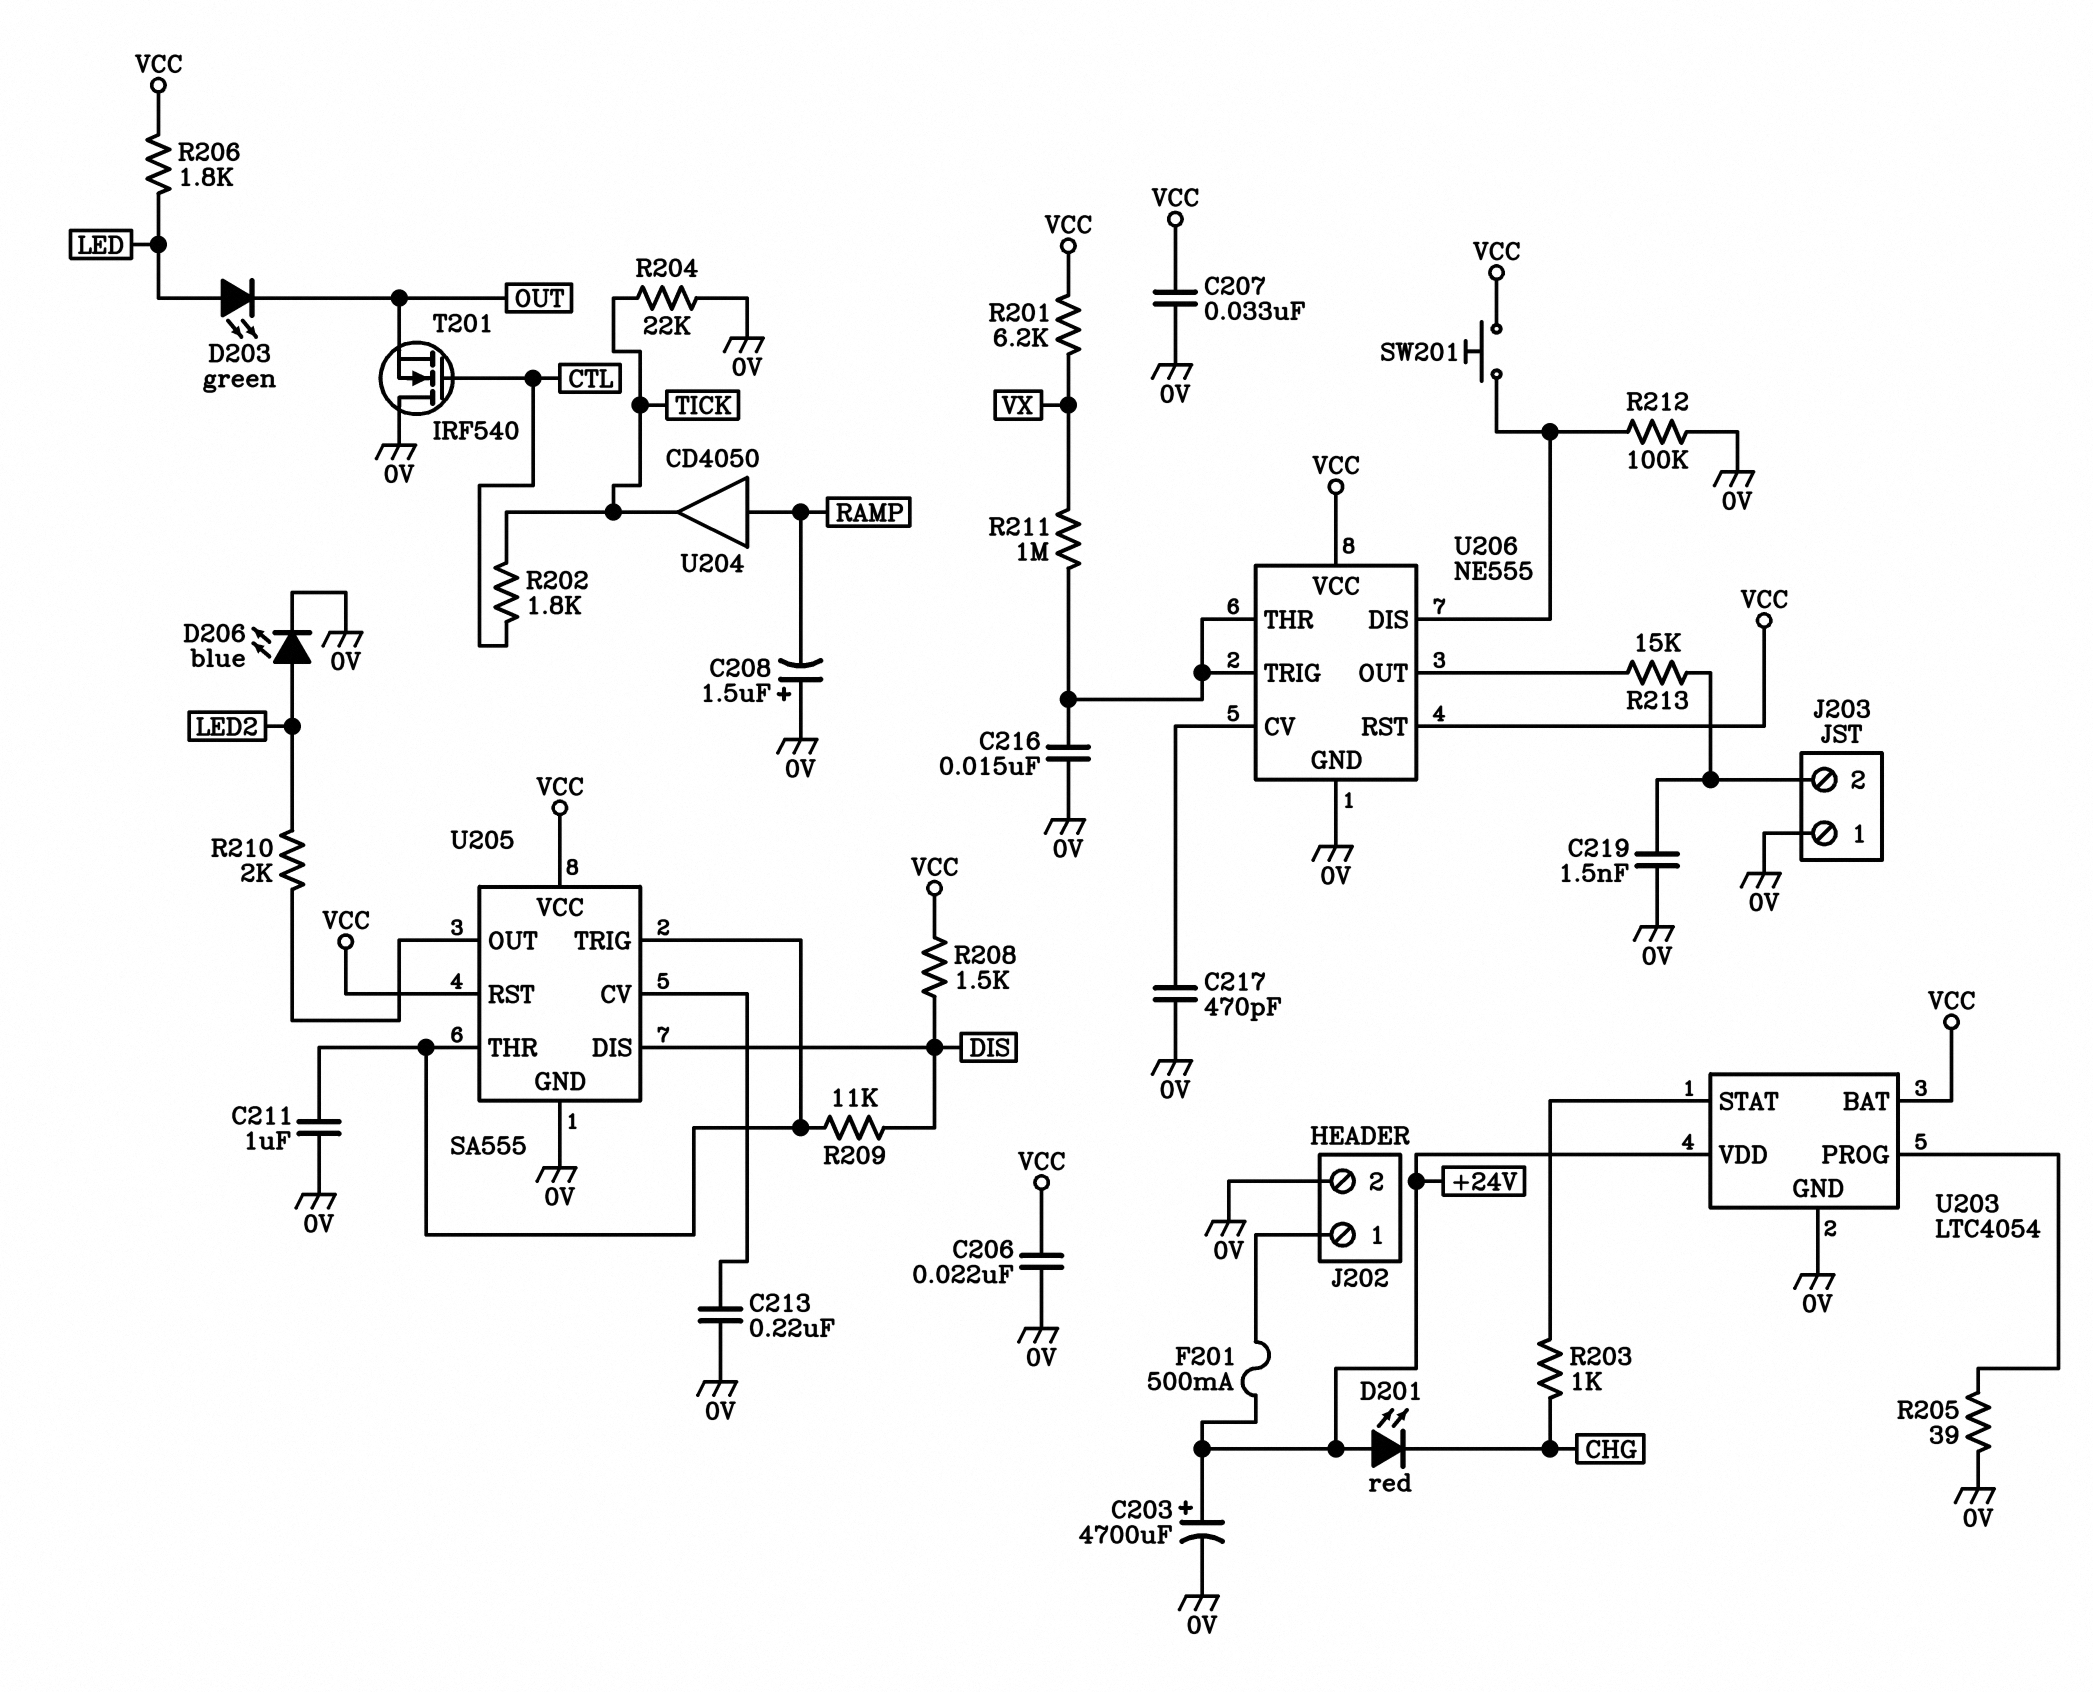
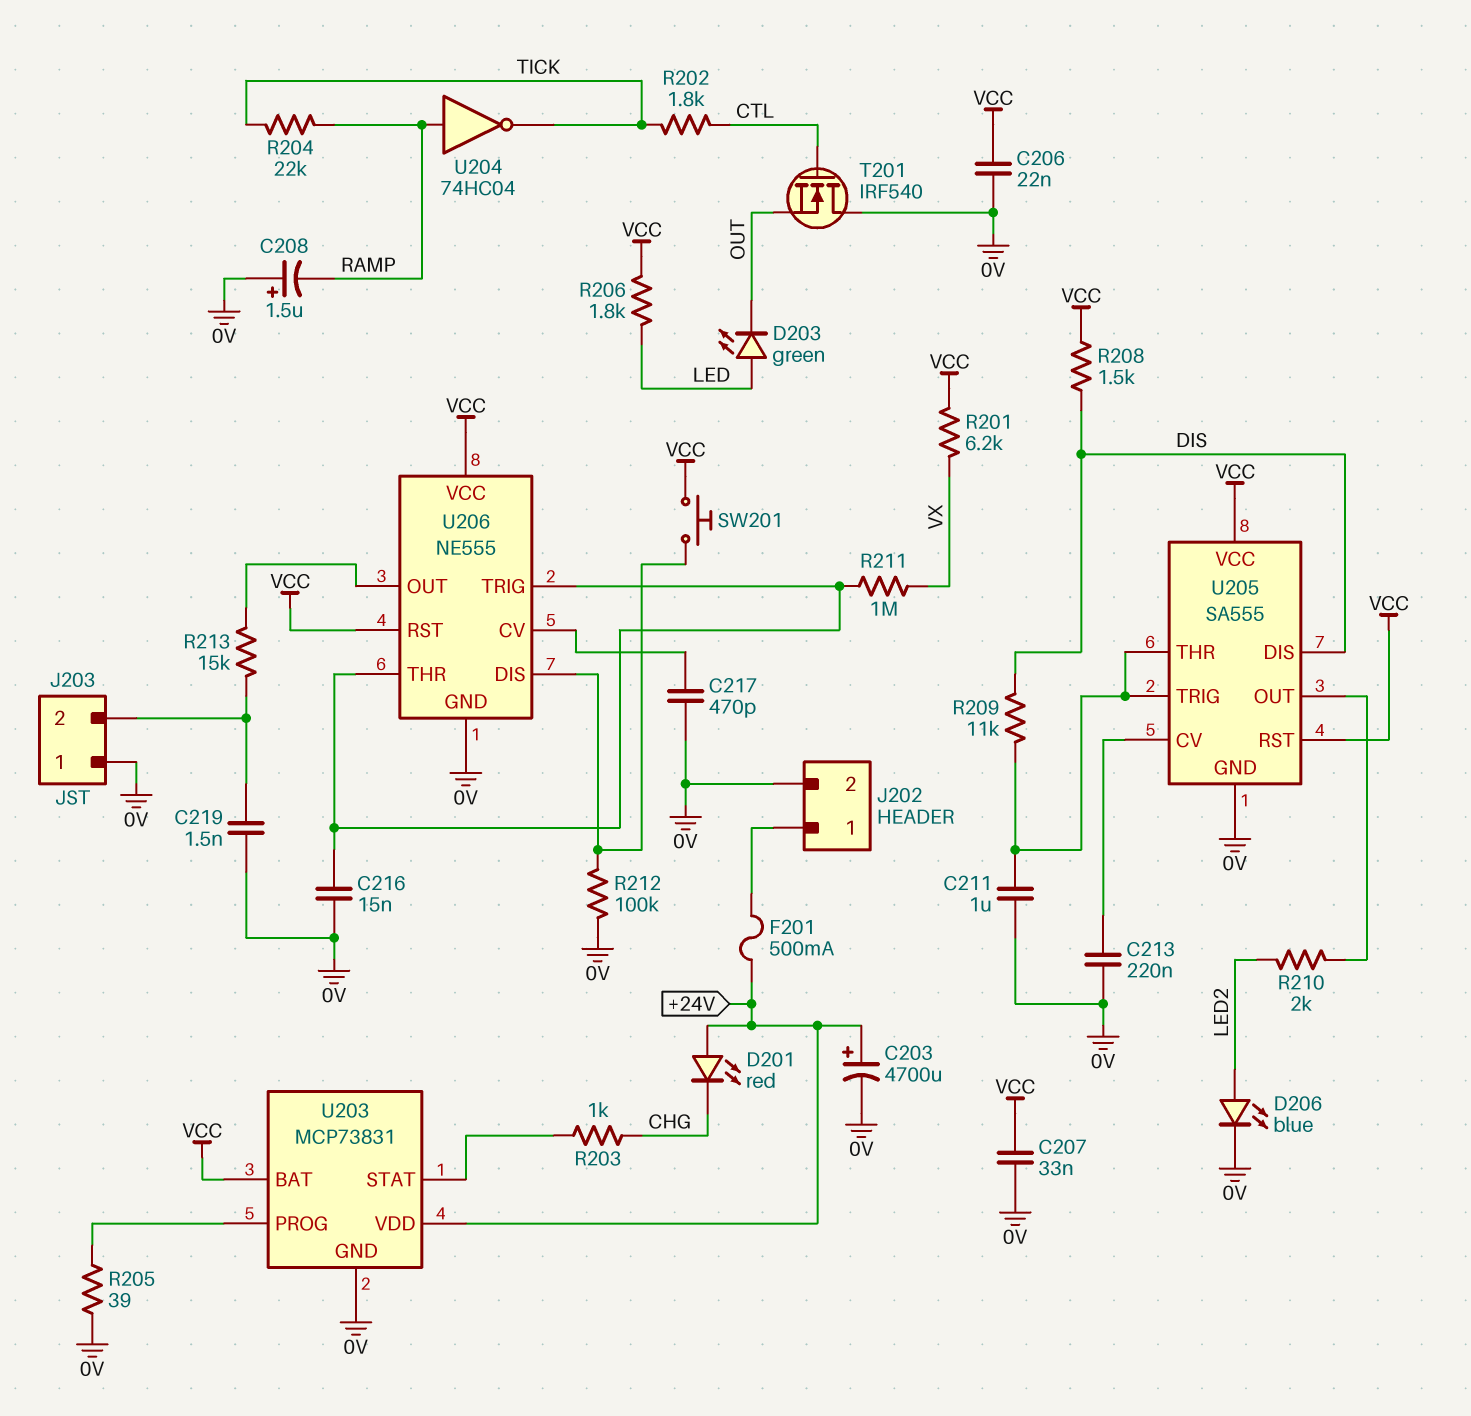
R204: 22k (0V, TICK) -> 22k (RAMP, TICK)
U203: LTC4054 -> MCP73831
U204: buffer CD4050 (in RAMP, out TICK) -> NOT 74HC04 (in RAMP, out TICK)

